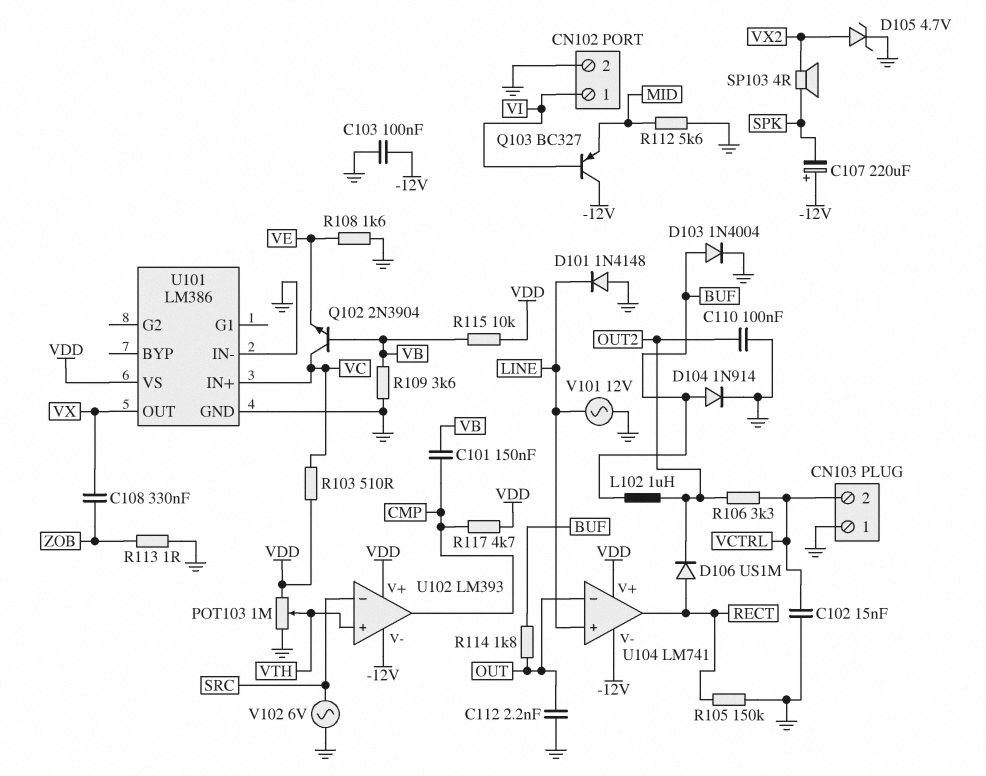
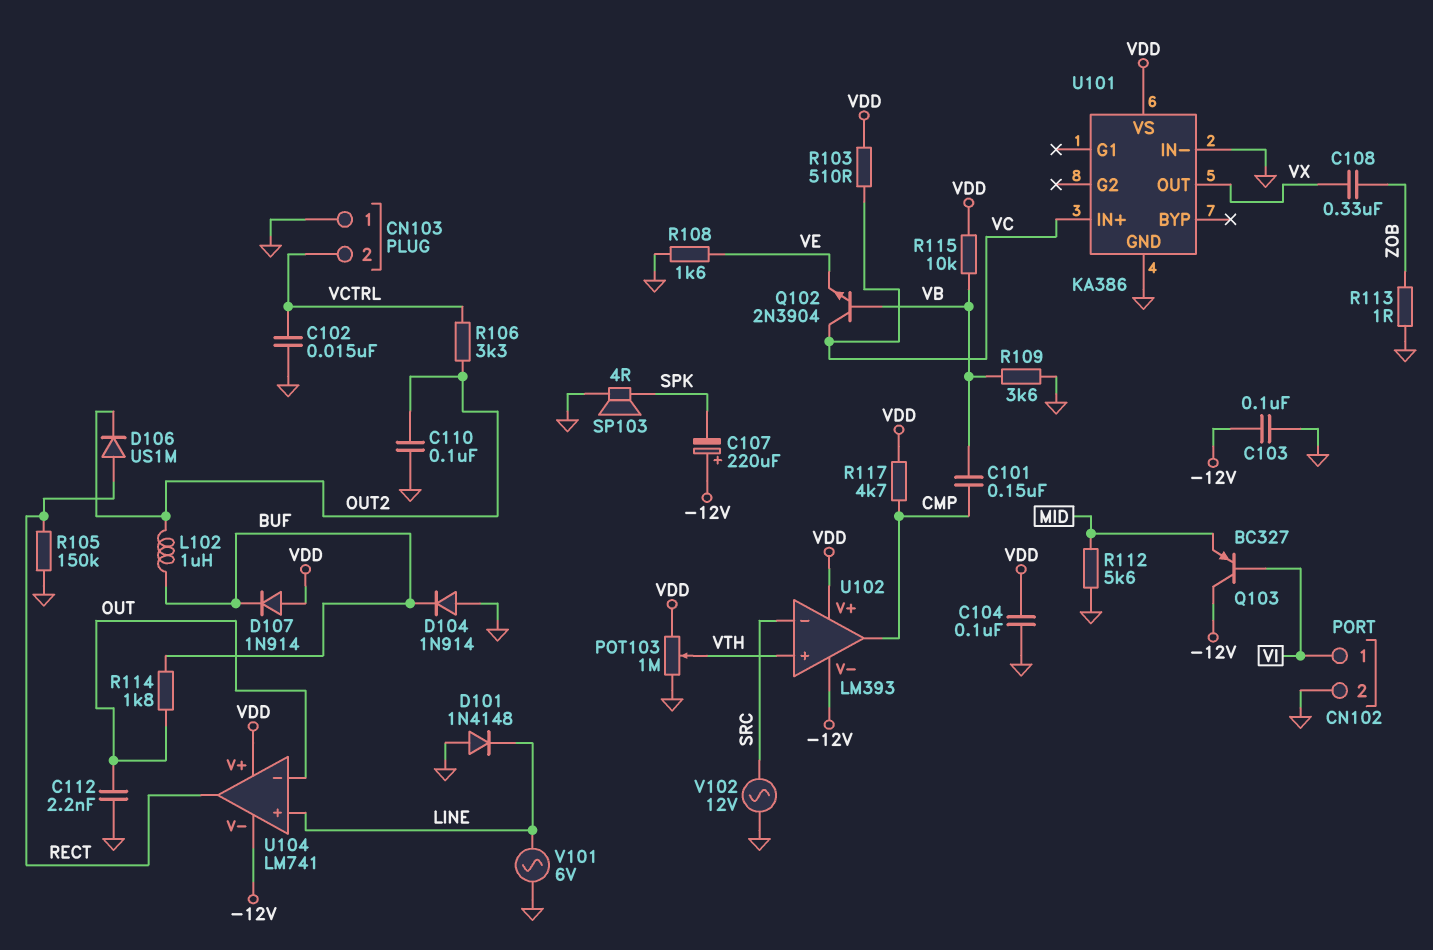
C104: none -> 100nF (GND, VDD)
D103: diode 1N4004 (A BUF, K GND) -> none
D104: diode 1N914 (A BUF, K GND) -> diode 1N914 (A GND, K BUF)
D105: zener 4.7V (A VX2, K GND) -> none
D107: none -> diode 1N914 (A VDD, K BUF)
SP103: speaker 4R (SPK, VX2) -> speaker 4R (GND, SPK)
U101: LM386 -> KA386
V101: AC 12V (GND, LINE) -> AC 6V (GND, LINE)
V102: AC 6V (GND, SRC) -> AC 12V (GND, SRC)

